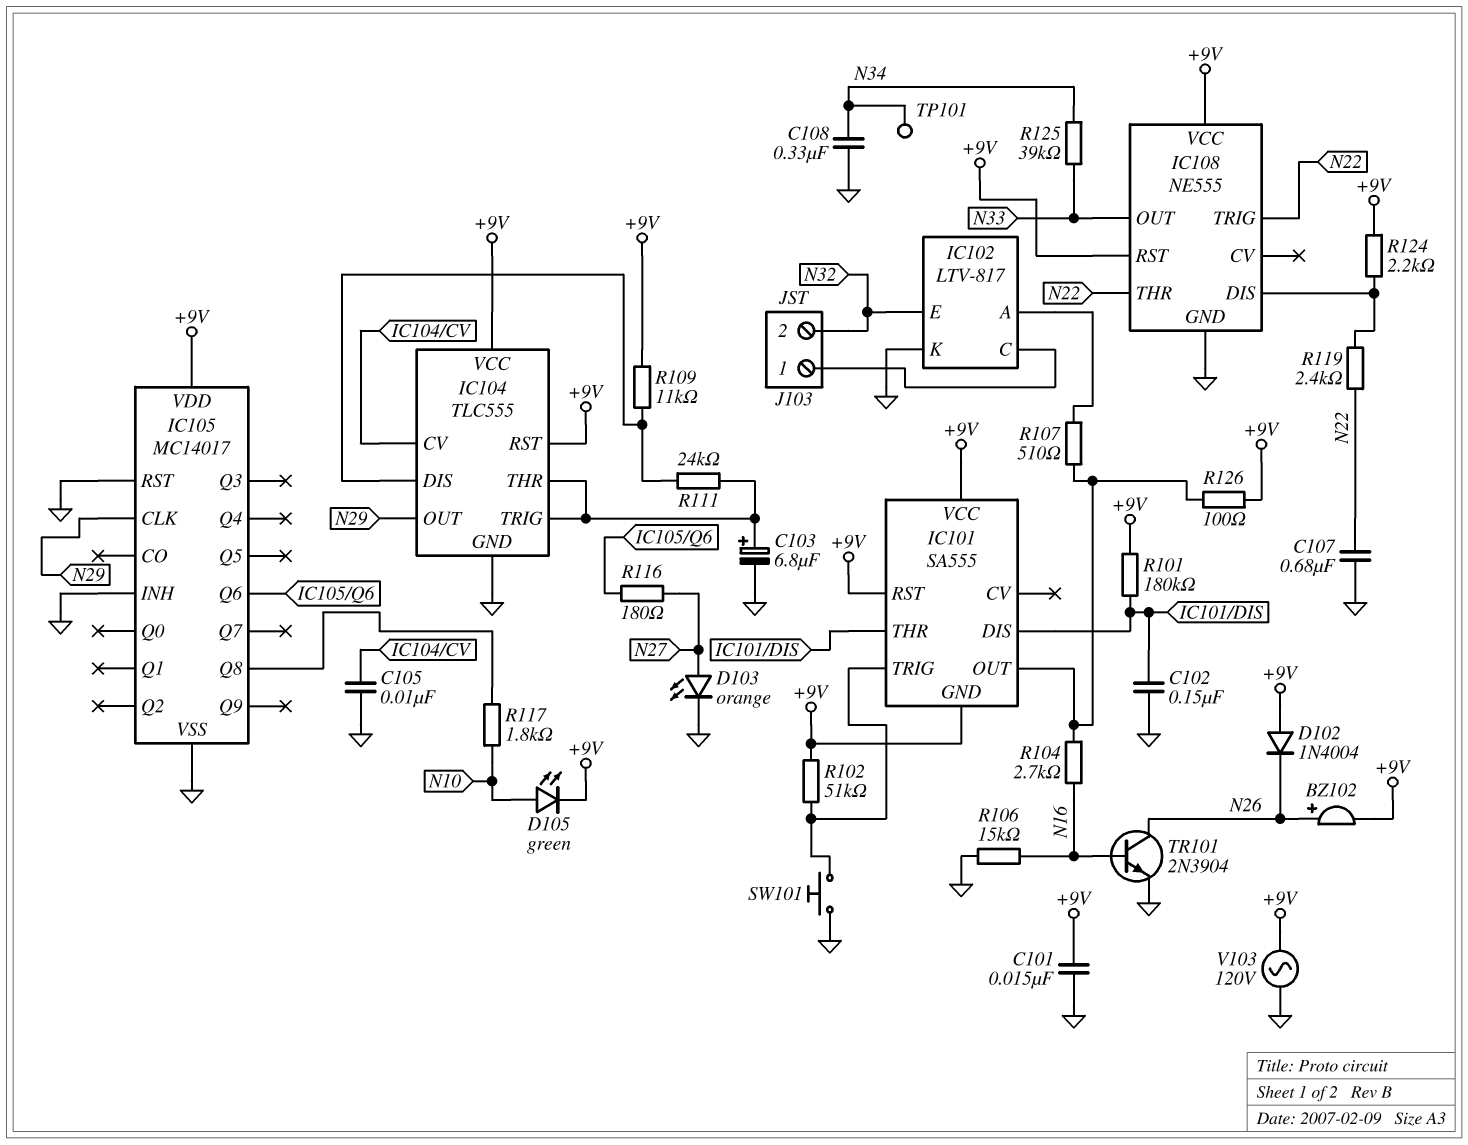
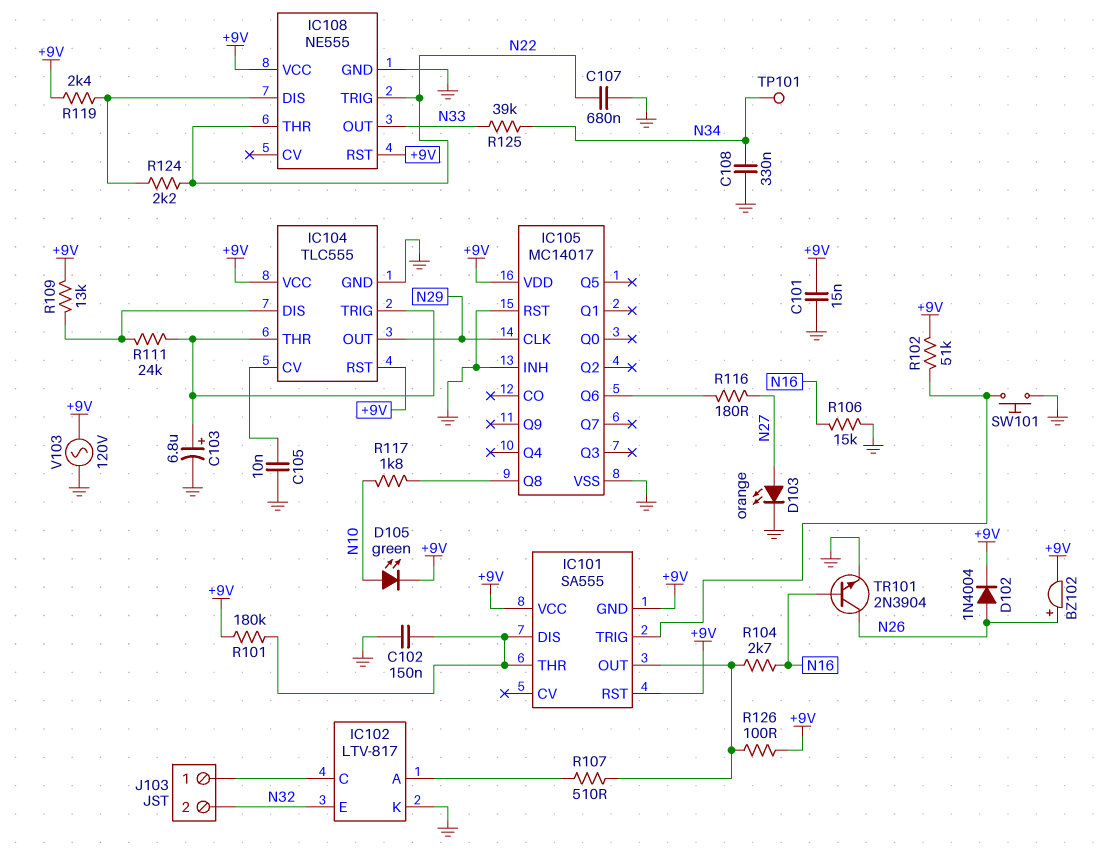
D102: diode 1N4004 (A +9V, K N26) -> diode 1N4004 (A N26, K +9V)
R109: 11k (+9V, IC104/DIS) -> 13k (+9V, IC104/DIS)
R119: 2.4k (IC108/DIS, N22) -> 2.4k (+9V, IC108/DIS)
R124: 2.2k (+9V, IC108/DIS) -> 2.2k (IC108/DIS, N22)

